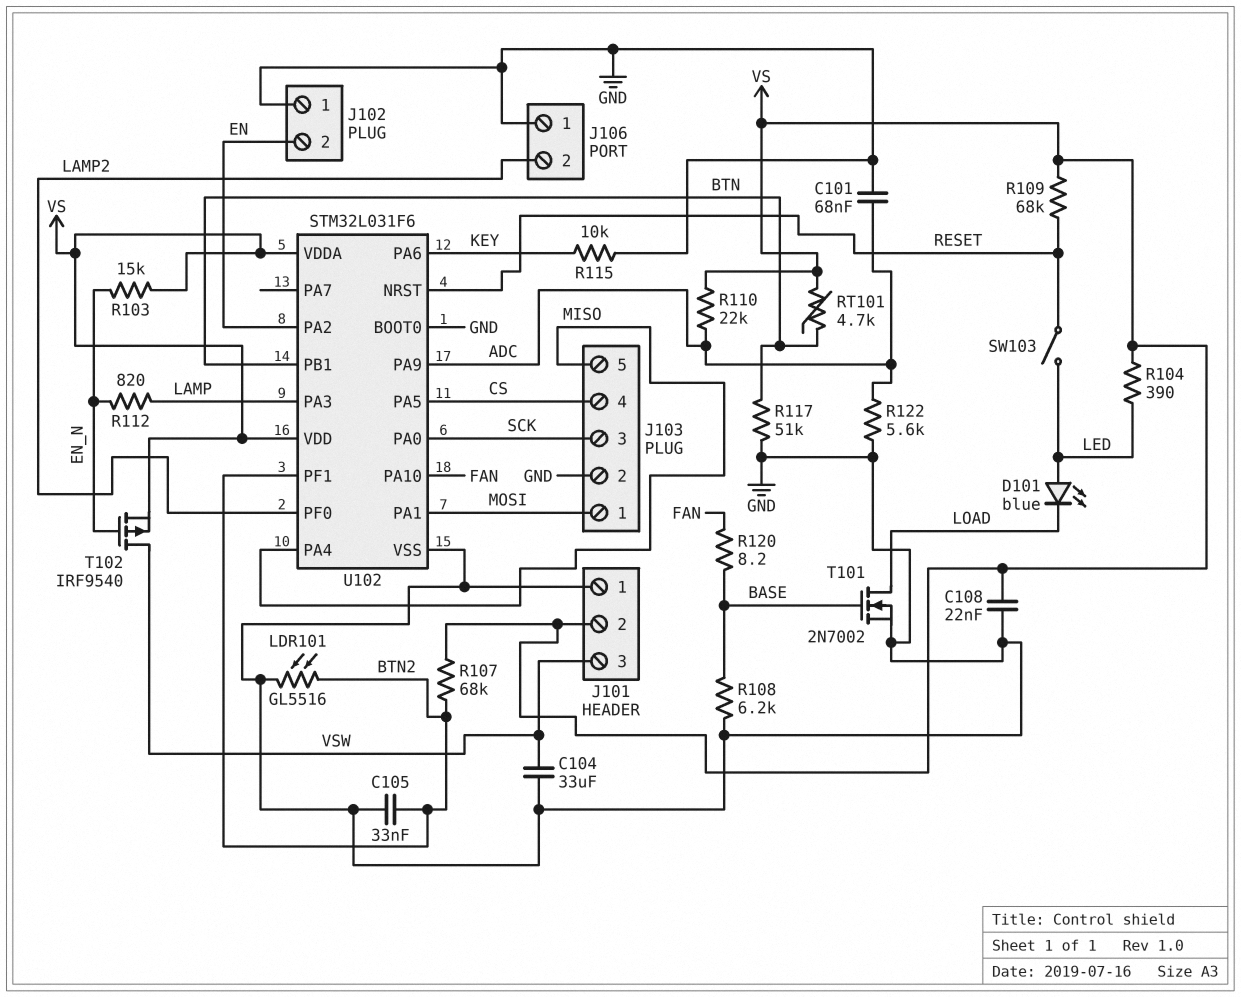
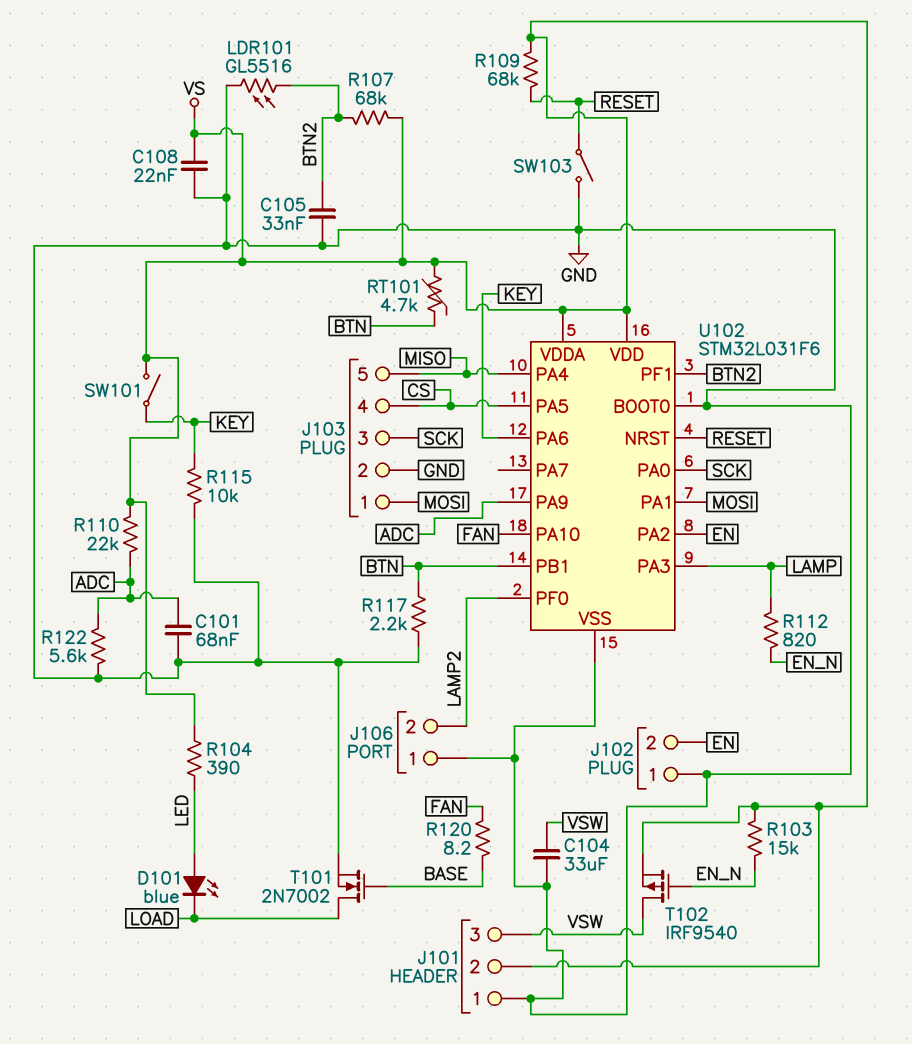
R108: 6.2k (BASE, GND) -> none
R117: 51k (BTN, GND) -> 2.2k (BTN, GND)
SW101: none -> switch (KEY, VS)
SW103: switch (LED, RESET) -> switch (GND, RESET)

